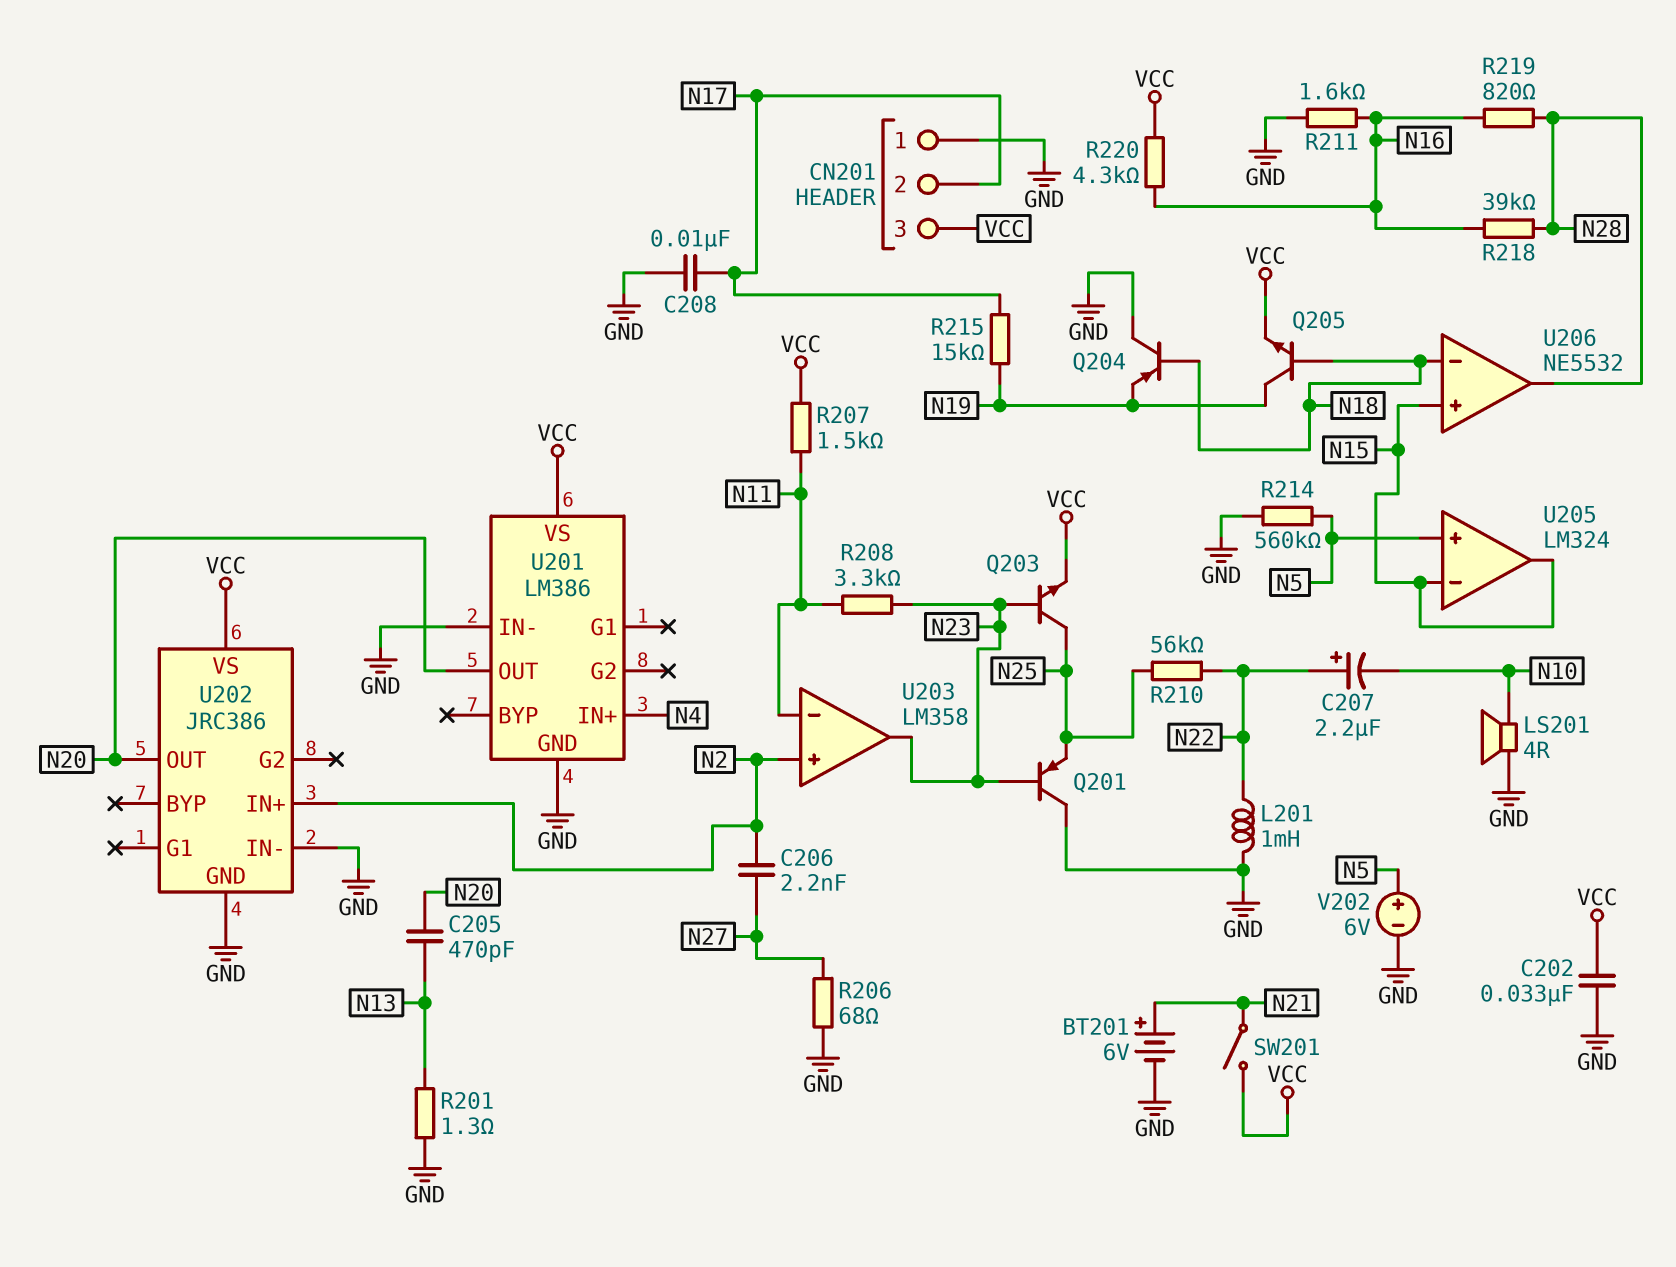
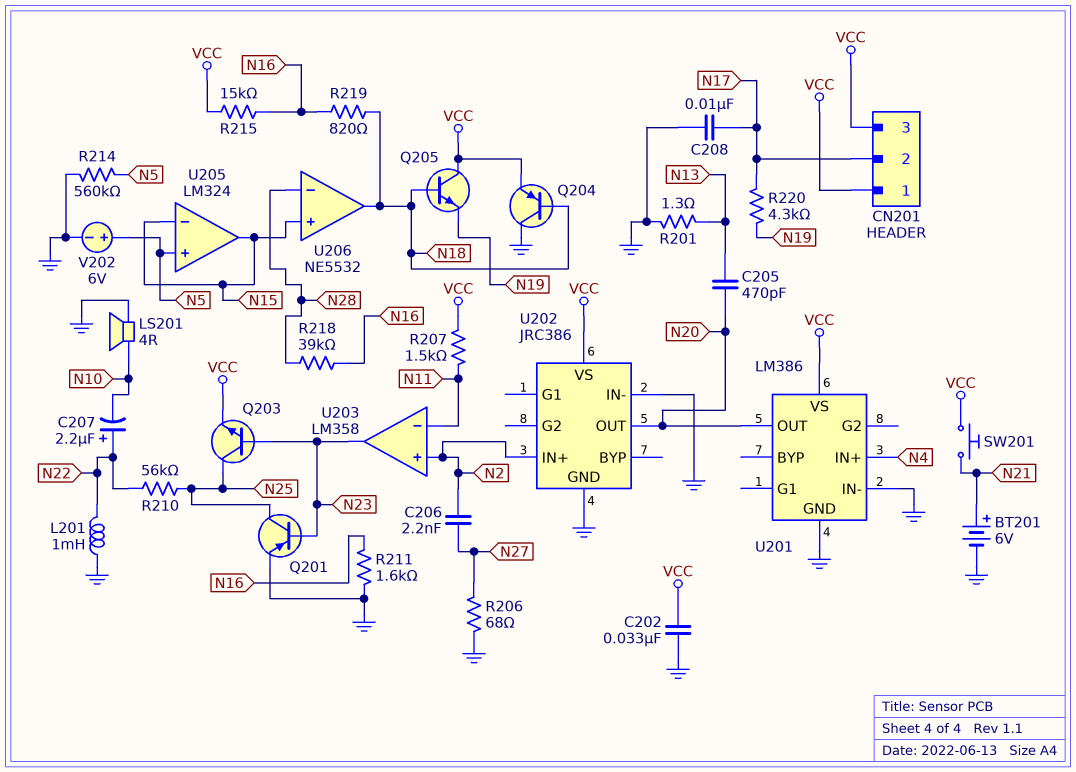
CN201 pin 1: GND -> VCC
Q201: PNP (B N23, C GND, E N25) -> PNP (B N23, C N25, E GND)
Q204: PNP (B N18, C GND, E N19) -> PNP (B N18, C GND, E VCC)
Q205: NPN (B N18, C N19, E VCC) -> NPN (B N18, C VCC, E N19)
R208: 3.3k (N11, N23) -> none
R215: 15k (N17, N19) -> 15k (N16, VCC)
R219: 820 (N16, N28) -> 820 (N16, N18)
R220: 4.3k (N16, VCC) -> 4.3k (N17, N19)
SW201: switch (N21, VCC) -> button (N21, VCC)
U206 pin in-: N18 -> N28
U206 pin out: N28 -> N18

